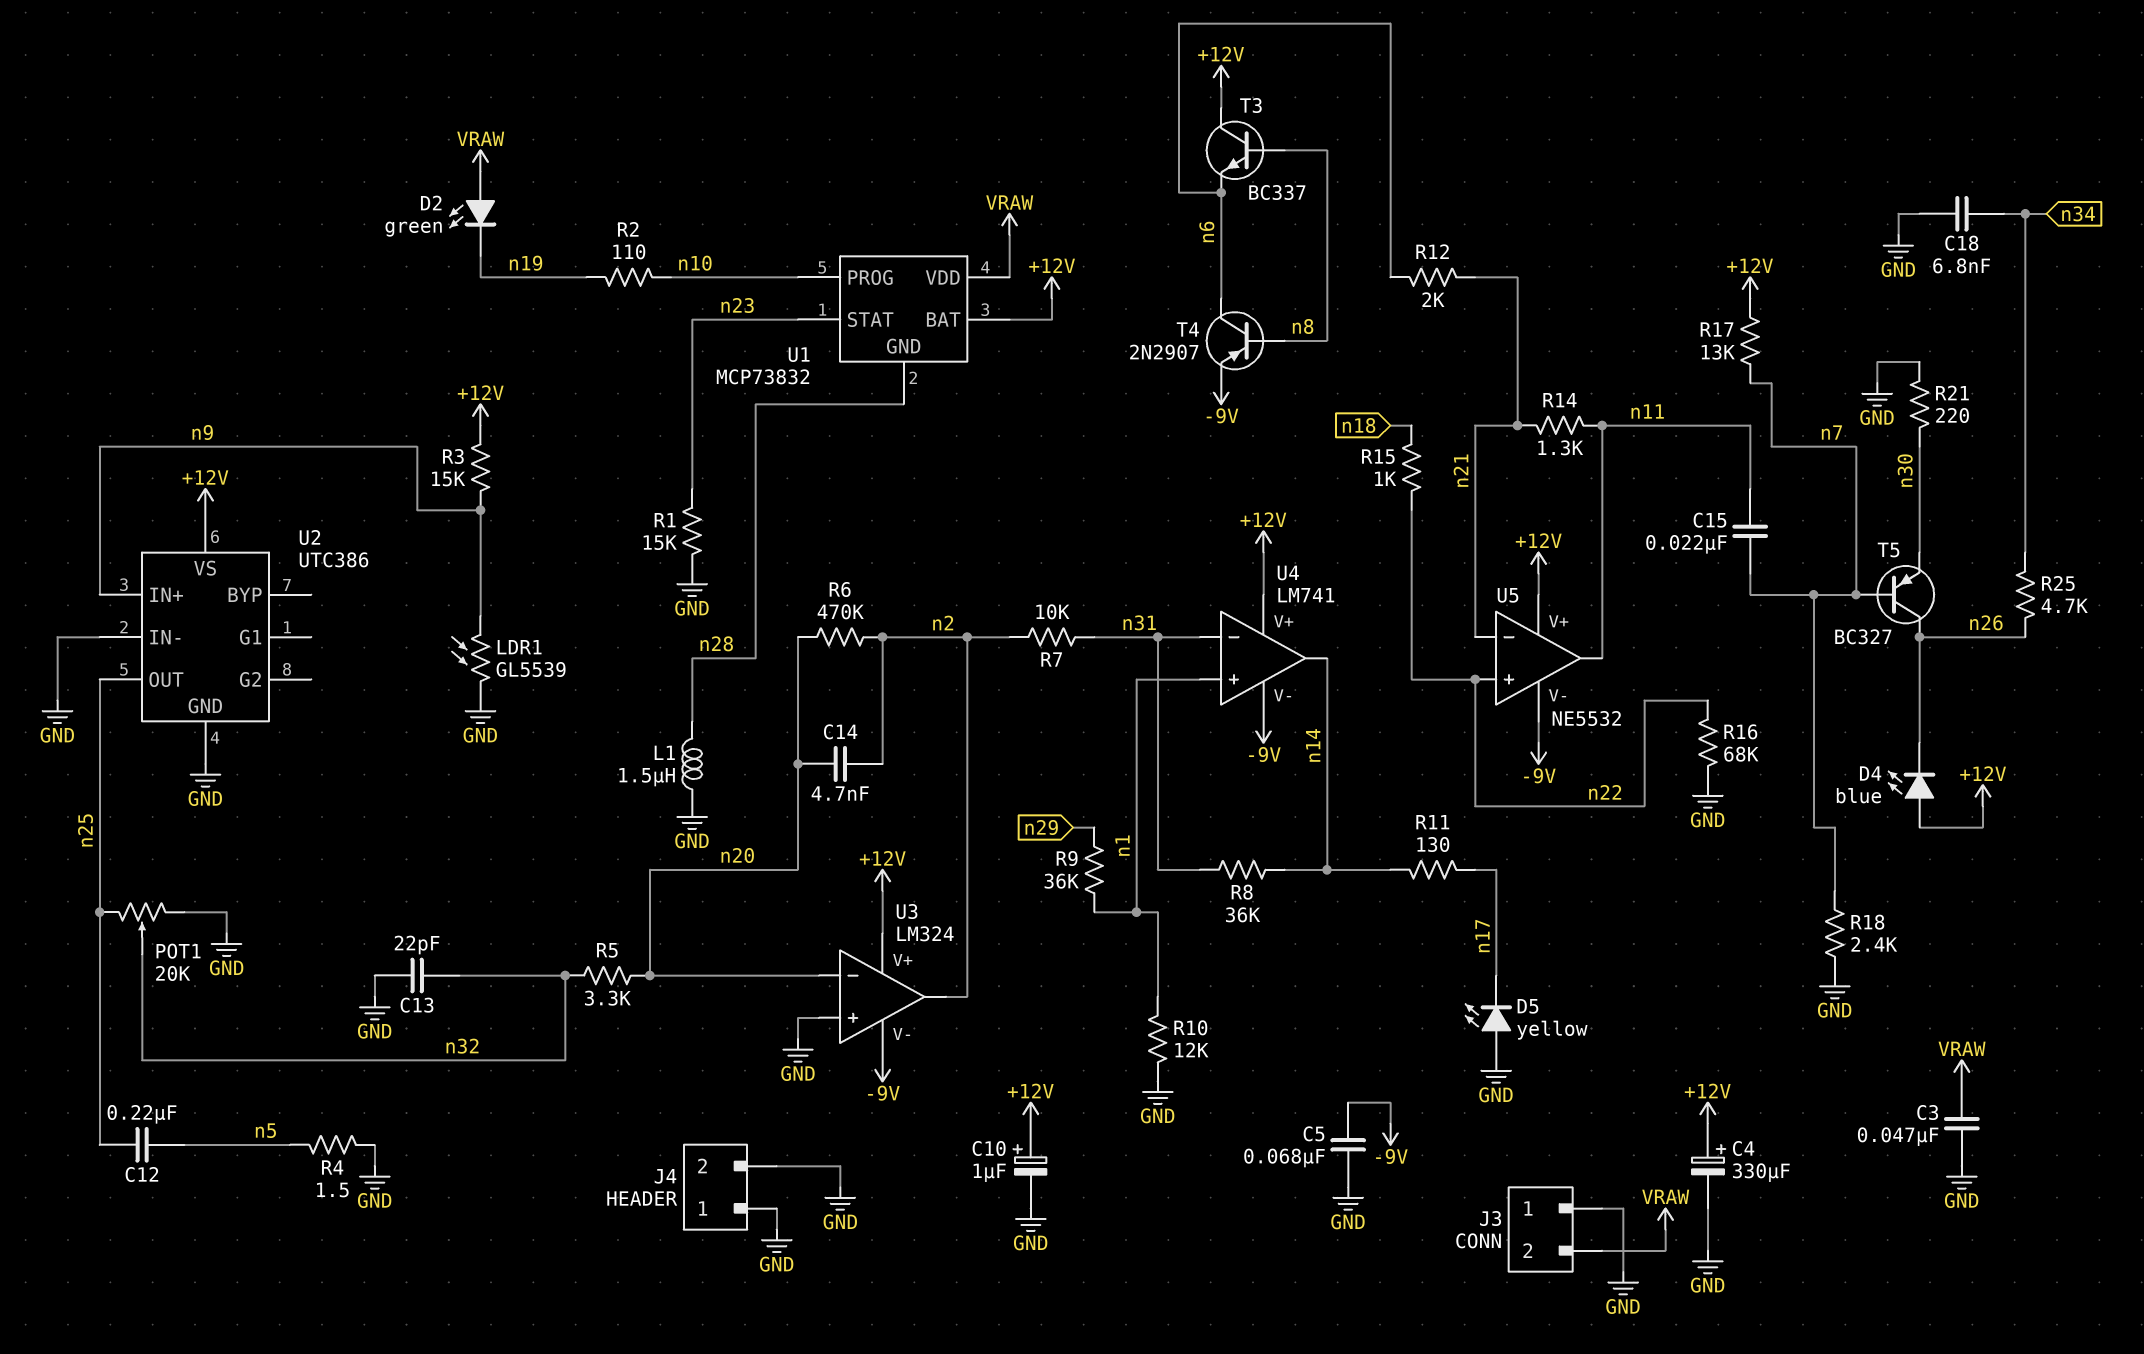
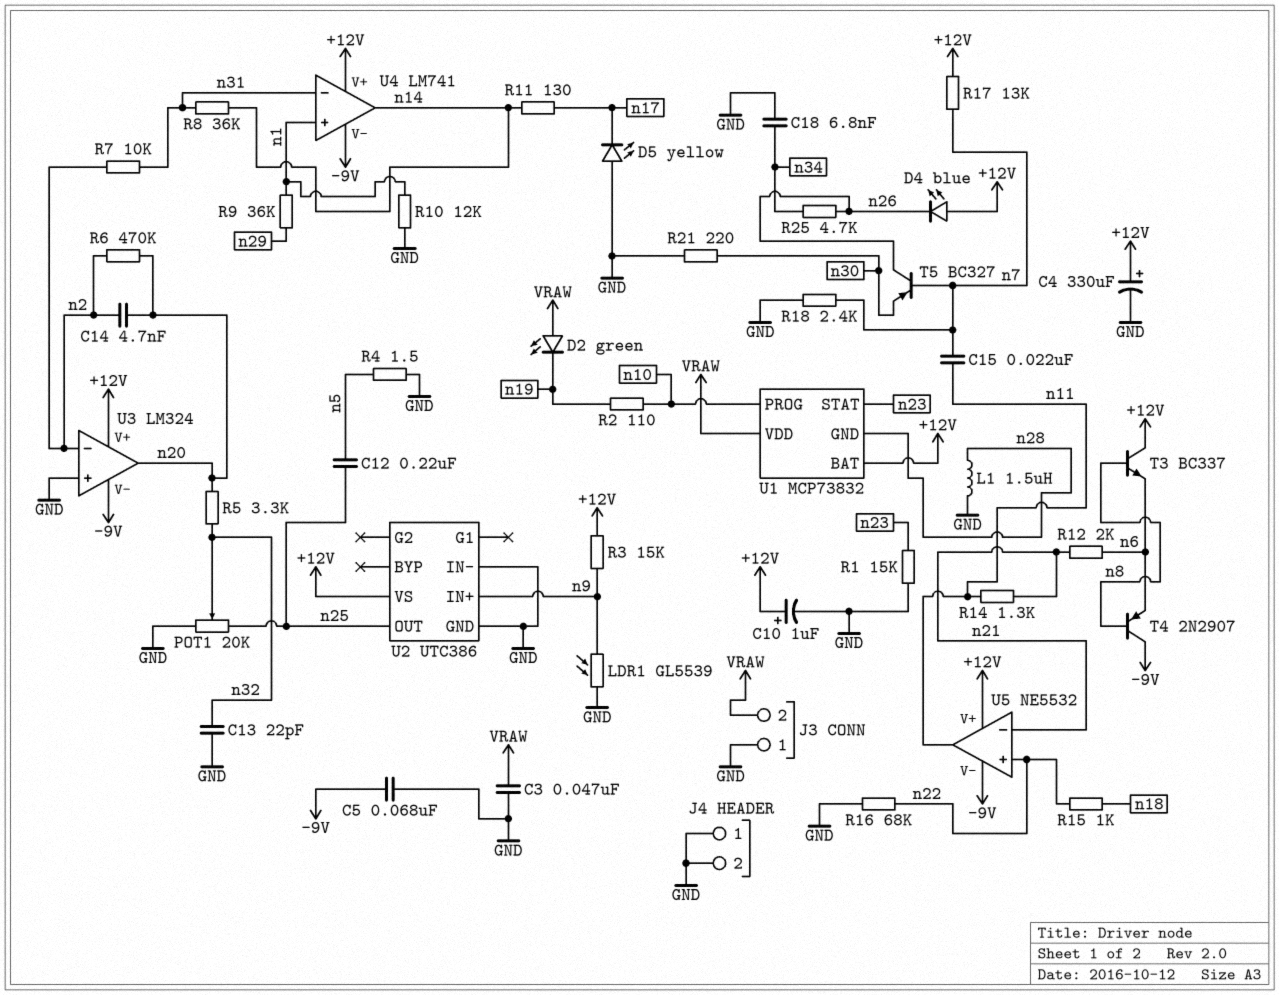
T4: PNP 2N2907 (B n8, C n6, E -9V) -> PNP 2N2907 (B n8, C -9V, E n6)
U3 pin in-: n20 -> n2
U3 pin out: n2 -> n20

